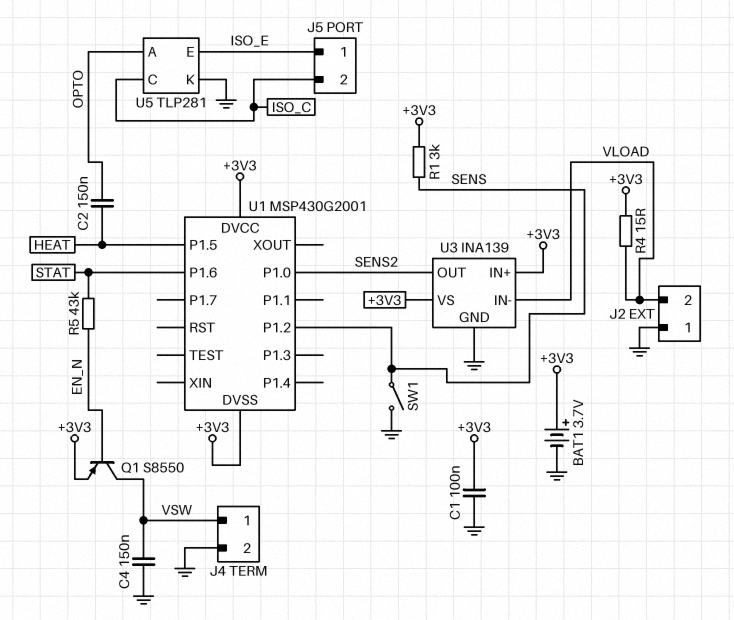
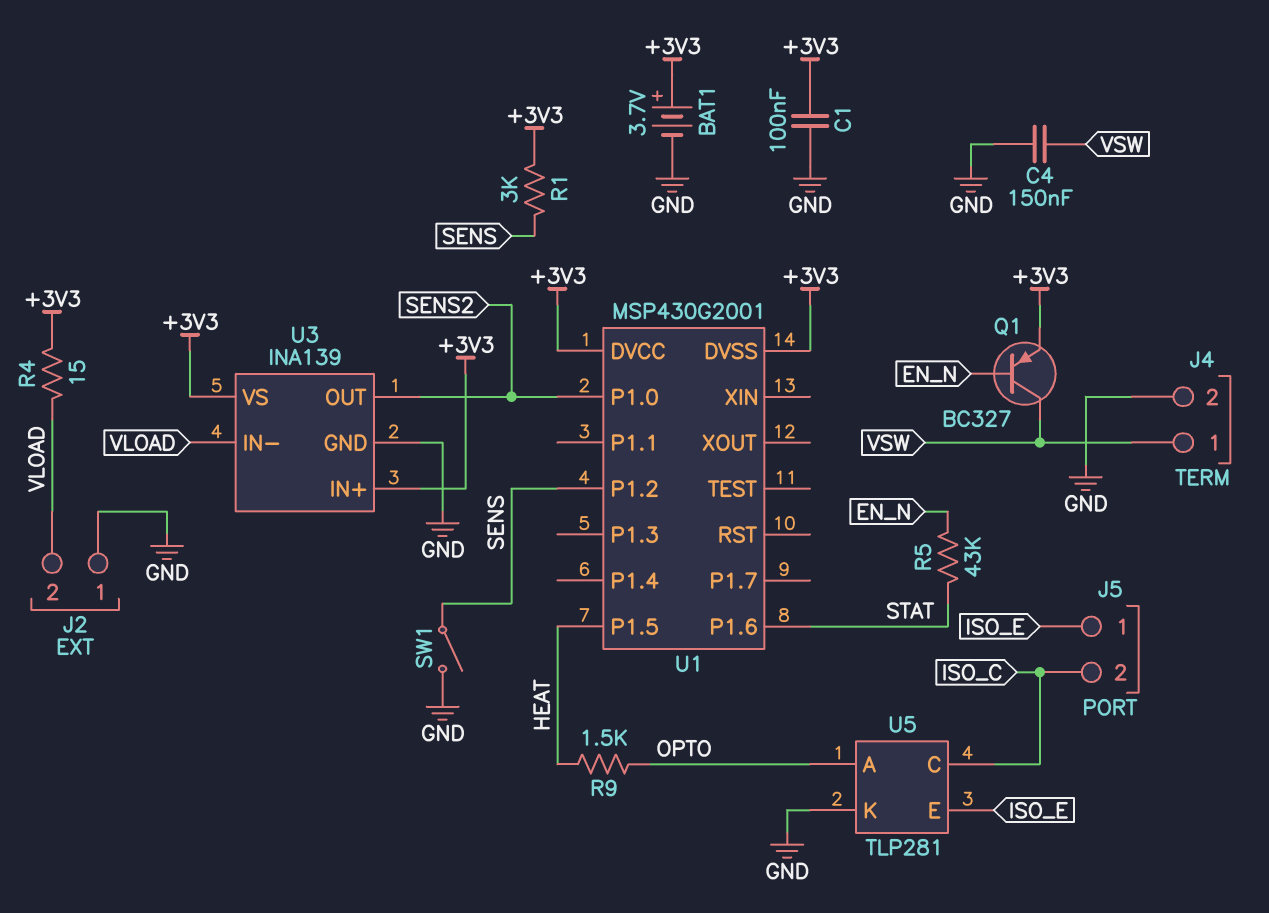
C2: 150nF (HEAT, OPTO) -> none
Q1: PNP S8550 (B EN_N, C VSW, E +3V3) -> PNP BC327 (B EN_N, C VSW, E +3V3)
R9: none -> 1.5k (HEAT, OPTO)

